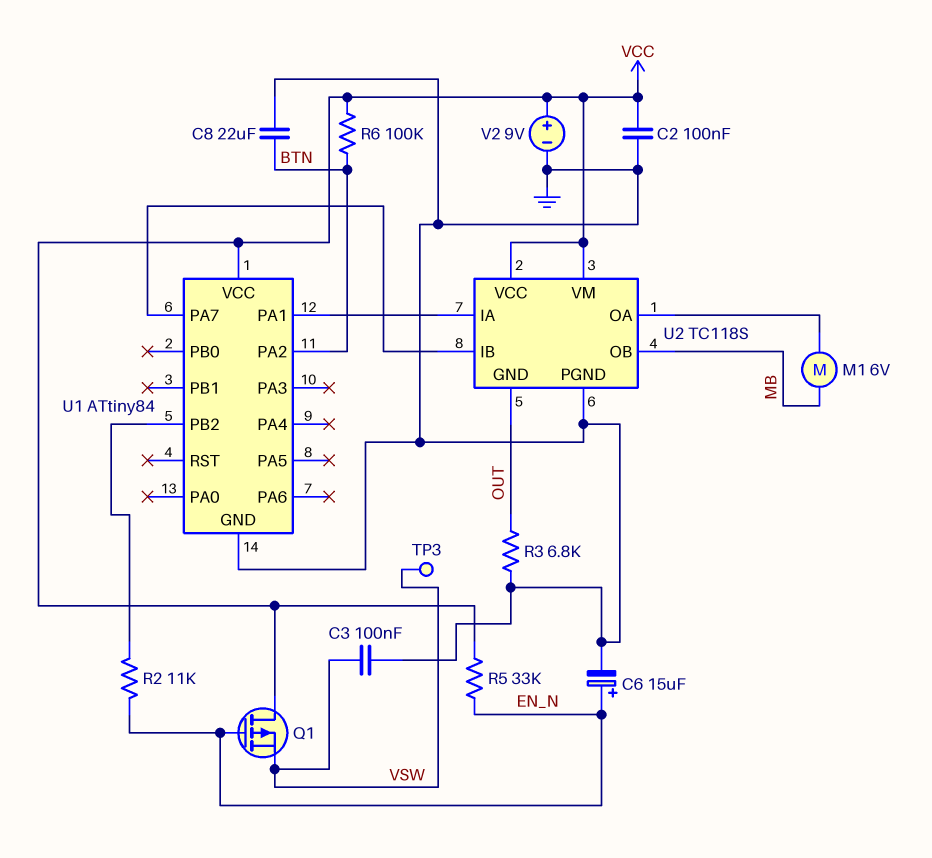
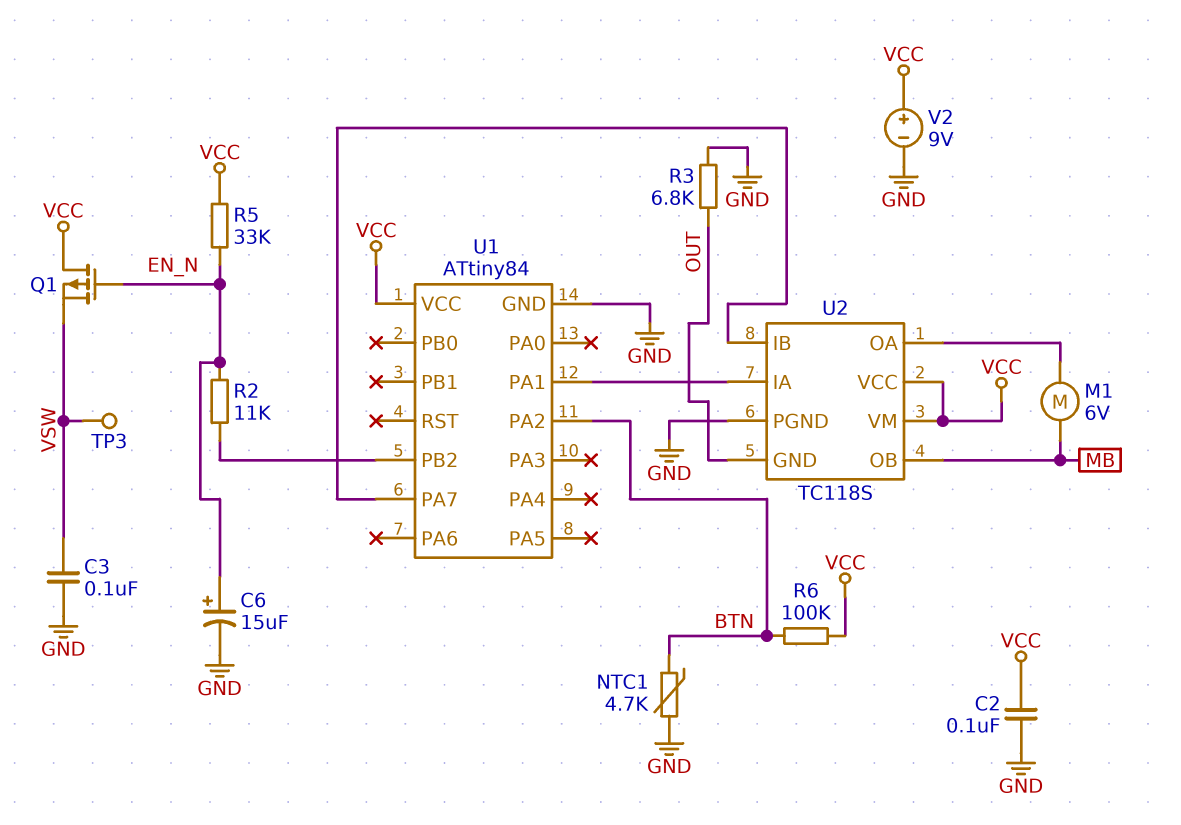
C8: 22uF (BTN, GND) -> none
NTC1: none -> 4.7k (BTN, GND)

